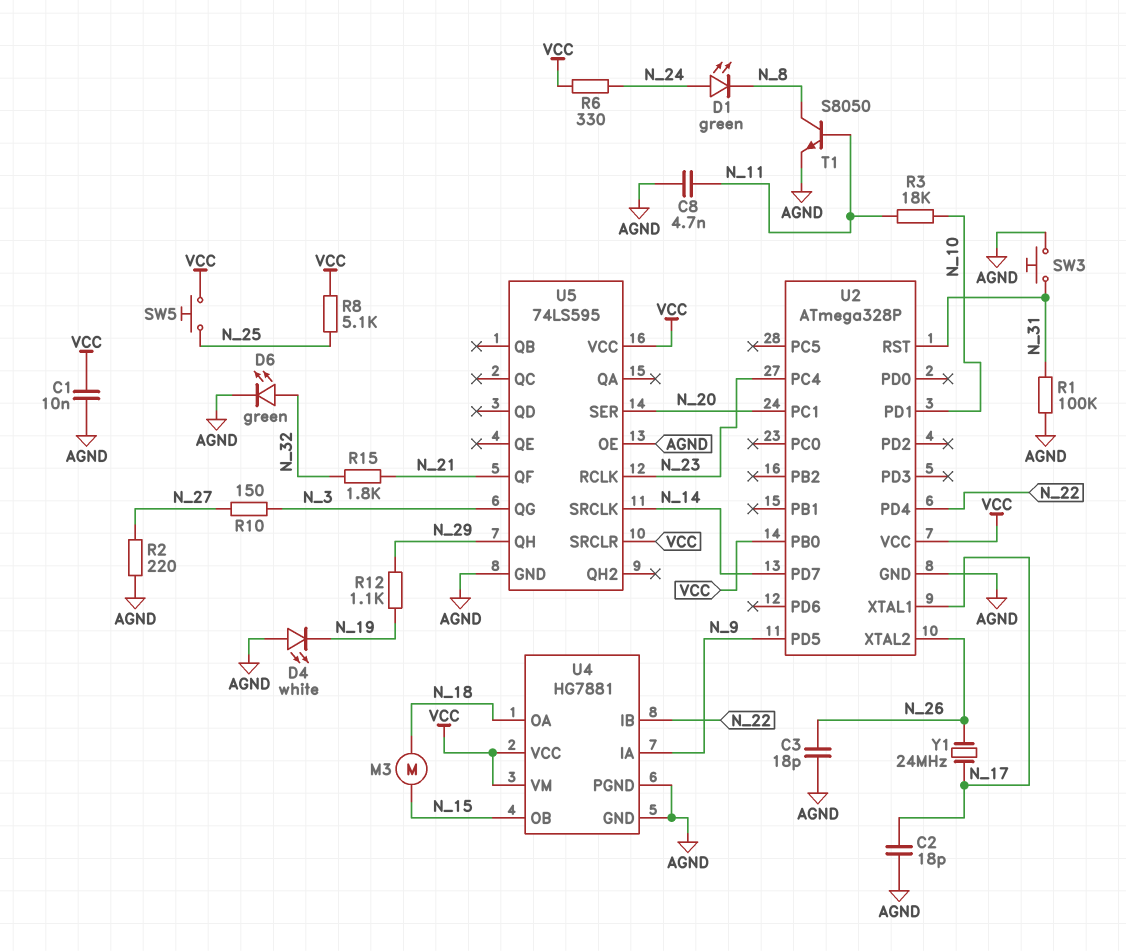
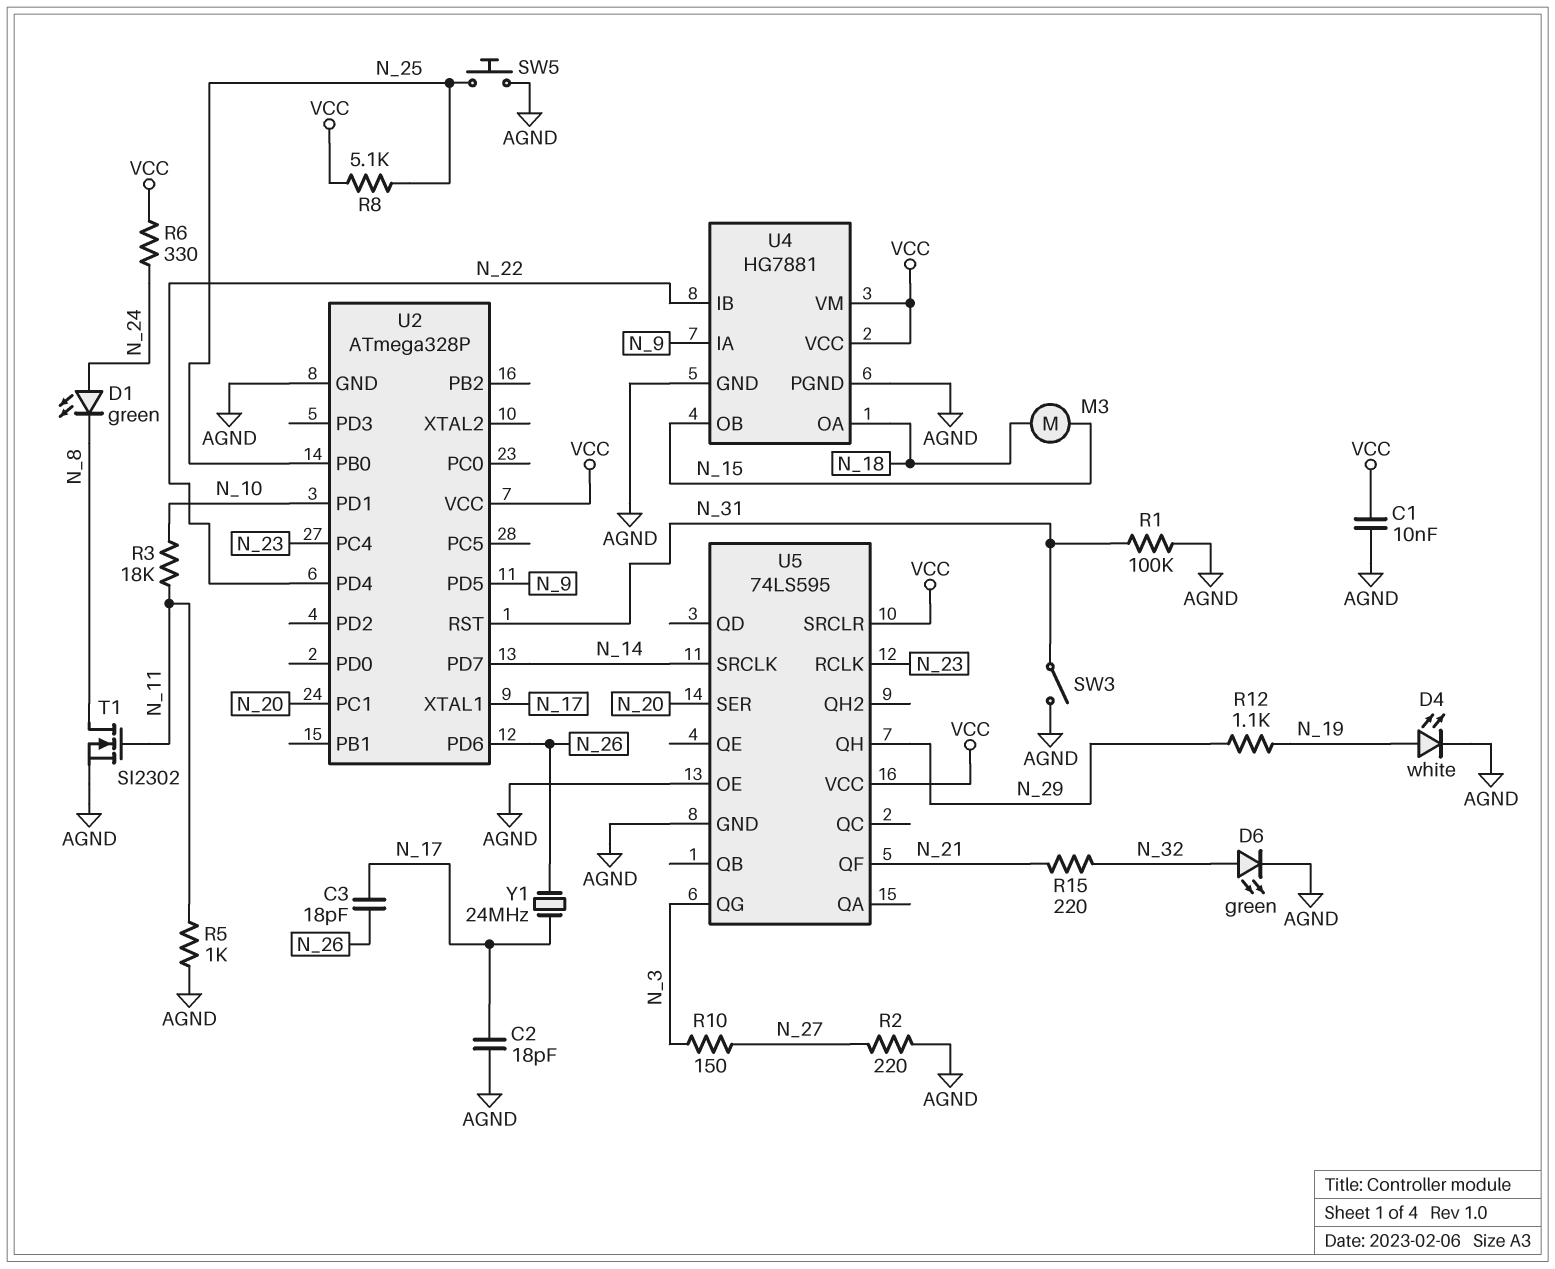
C3: 18pF (AGND, N_26) -> 18pF (N_17, N_26)
C8: 4.7nF (AGND, N_11) -> none
D4: LED white (A AGND, K N_19) -> LED white (A N_19, K AGND)
R5: none -> 1k (AGND, N_11)
R15: 1.8k (N_21, N_32) -> 220 (N_21, N_32)
SW3: button (AGND, N_31) -> switch (AGND, N_31)
SW5: button (N_25, VCC) -> button (AGND, N_25)
T1: NPN S8050 (B N_11, C N_8, E AGND) -> NMOS SI2302 (G N_11, D N_8, S AGND)
U2 pin PB0: VCC -> N_25
U2 pin PD6: none -> N_26
U2 pin XTAL2: N_26 -> none

